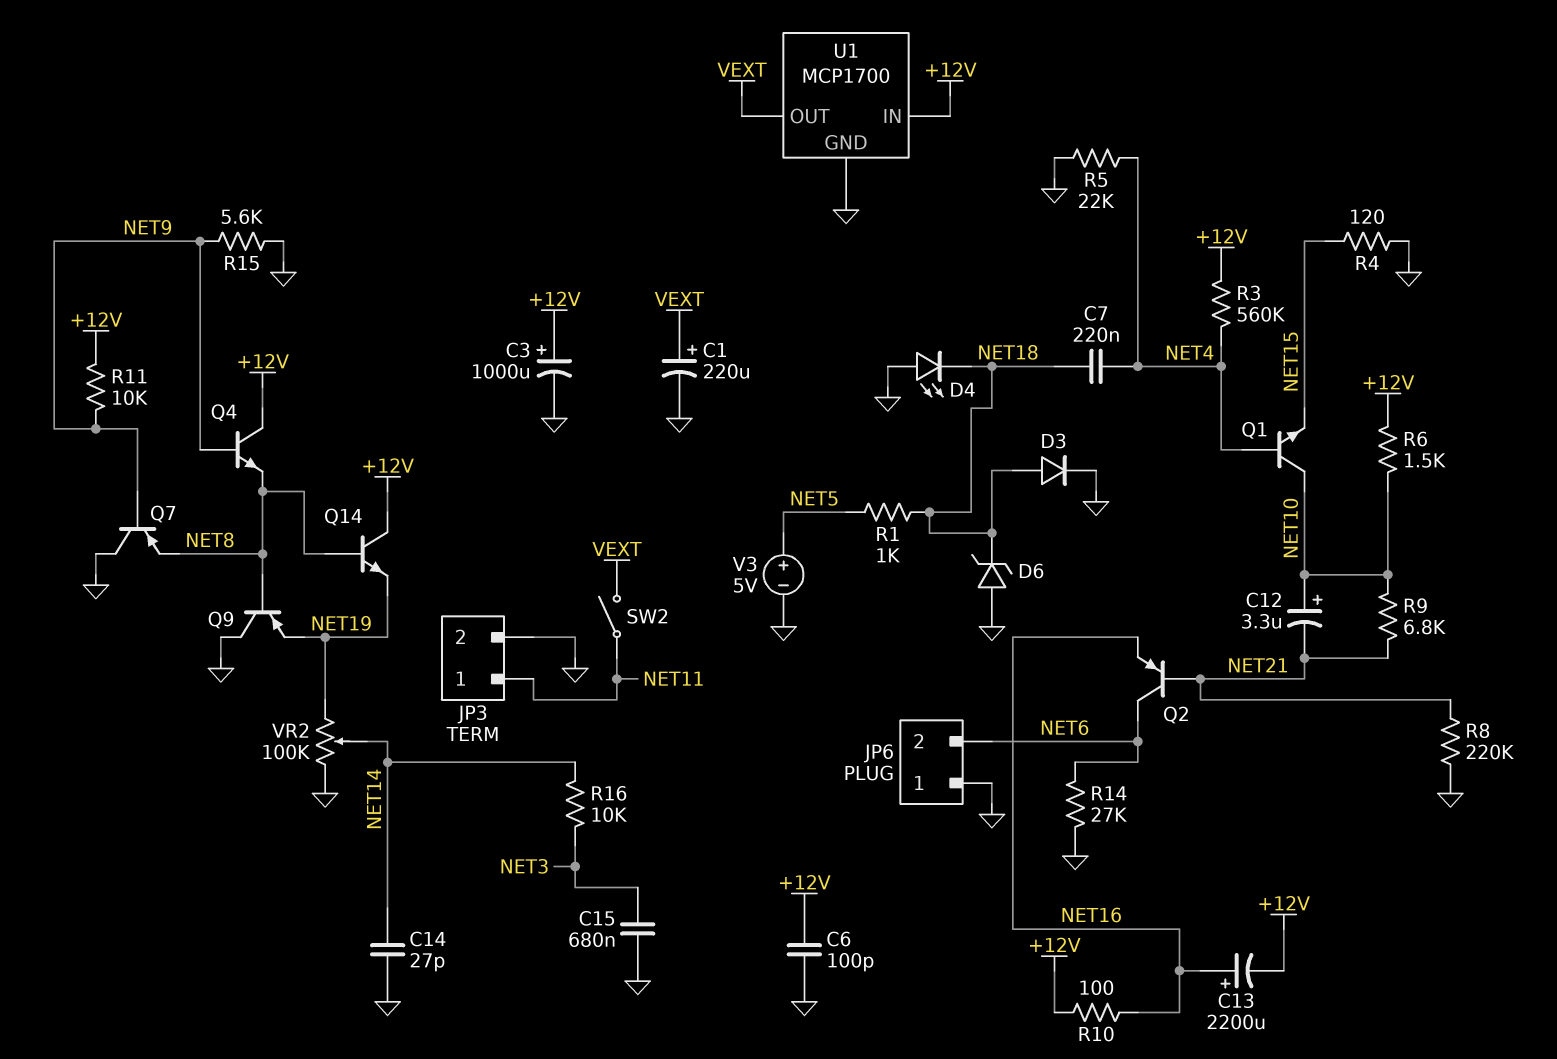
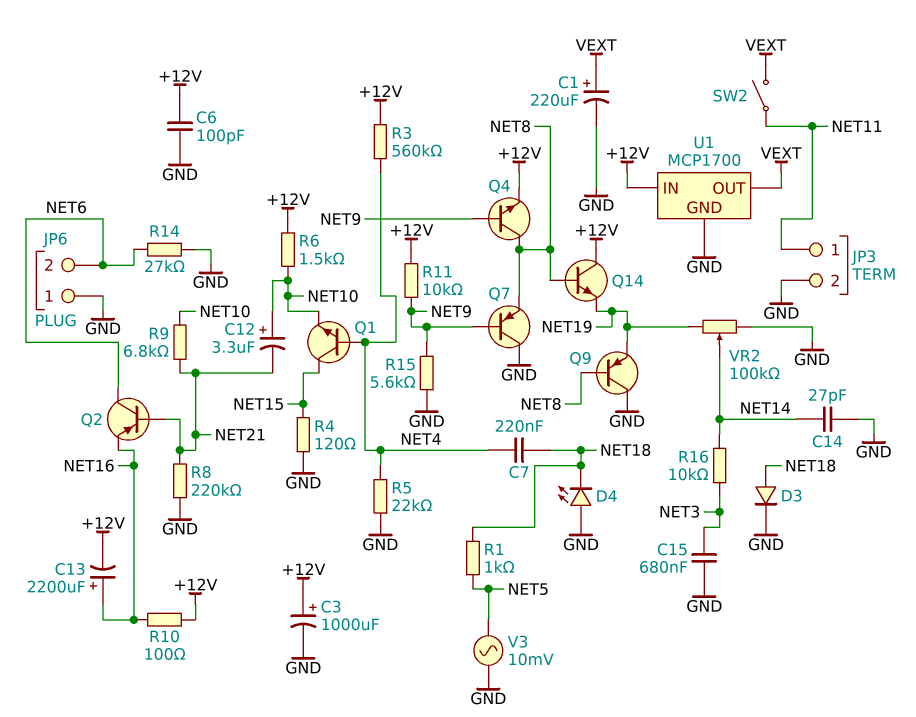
D6: zener (A GND, K NET18) -> none
Q1: NPN (B NET4, C NET10, E NET15) -> NPN (B NET4, C NET15, E NET10)
Q4: NPN (B NET9, C +12V, E NET8) -> NPN (B NET9, C NET8, E +12V)
V3: 5V (plus NET5, minus GND) -> AC 10mV (GND, NET5)

